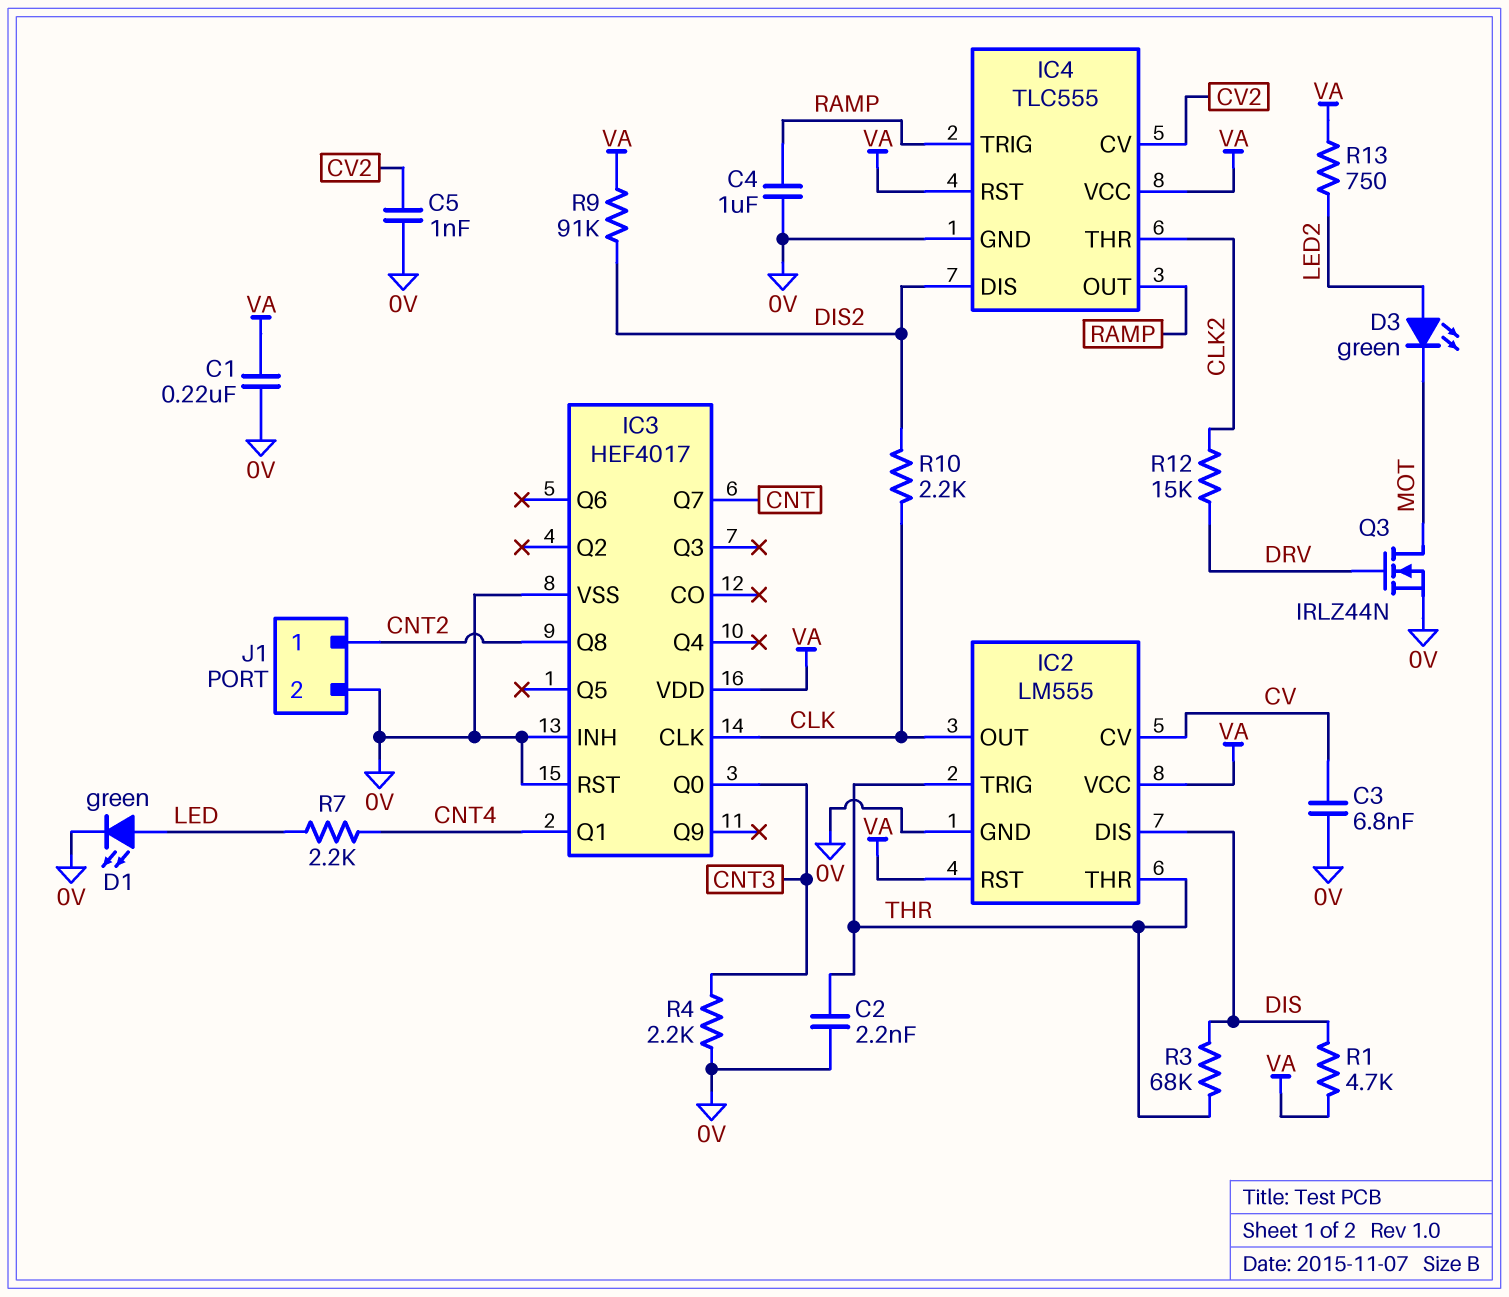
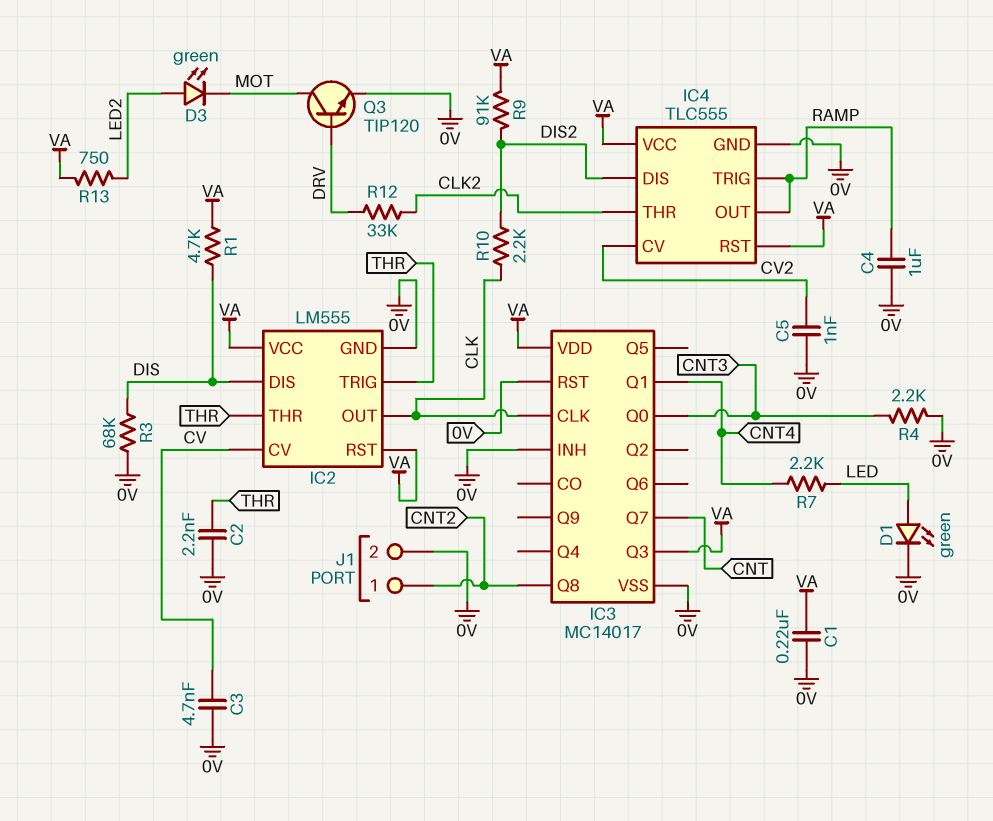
C3: 6.8nF (0V, CV) -> 4.7nF (0V, CV)
IC3: HEF4017 -> MC14017
IC3 pin Q3: none -> VA
Q3: NMOS IRLZ44N (G DRV, D MOT, S 0V) -> NPN TIP120 (B DRV, C MOT, E 0V)
R3: 68k (DIS, THR) -> 68k (0V, DIS)
R12: 15k (CLK2, DRV) -> 33k (CLK2, DRV)

